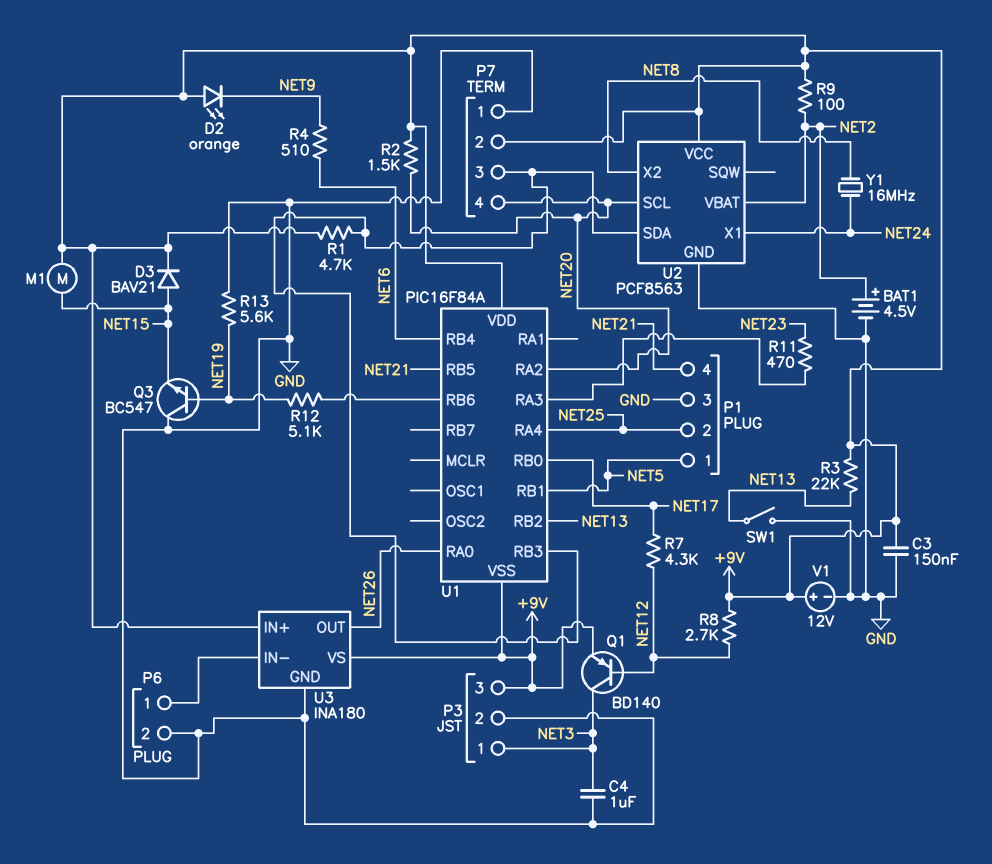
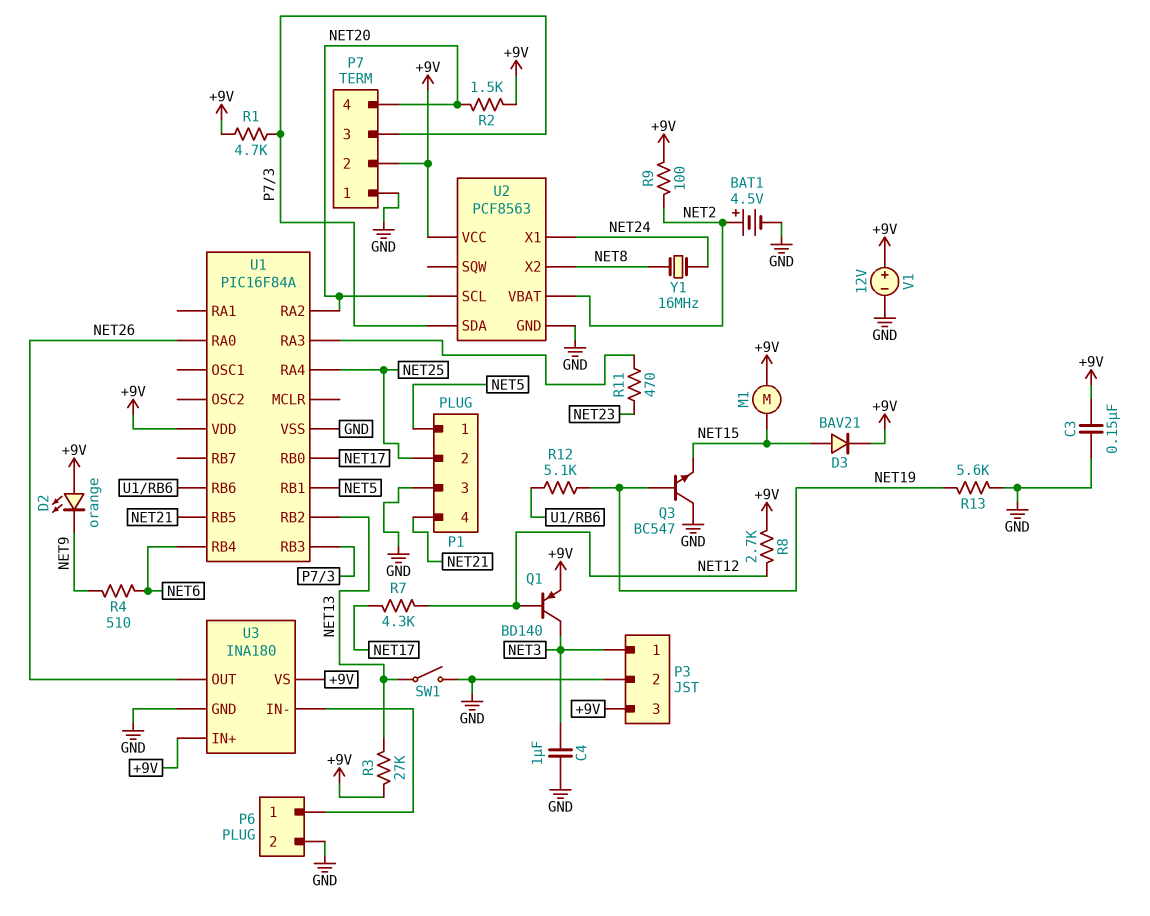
R3: 22k (+9V, NET13) -> 27k (+9V, NET13)
U1 pin VSS: +9V -> GND

